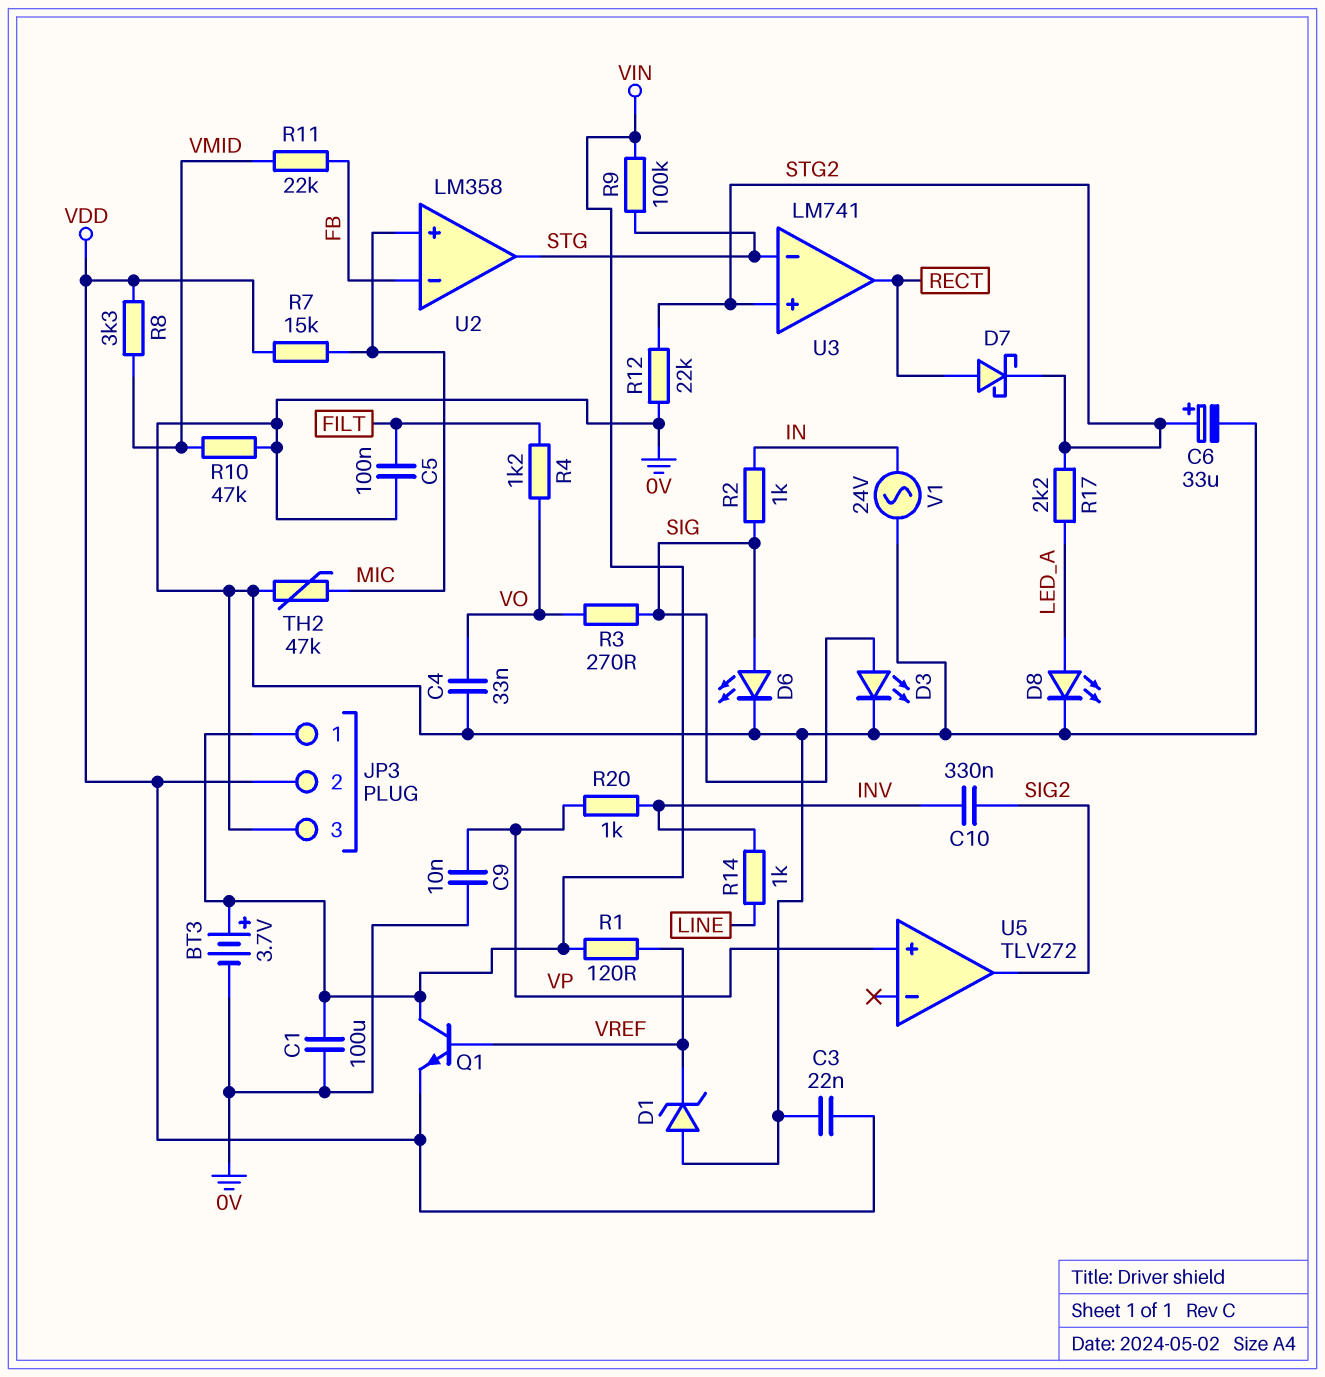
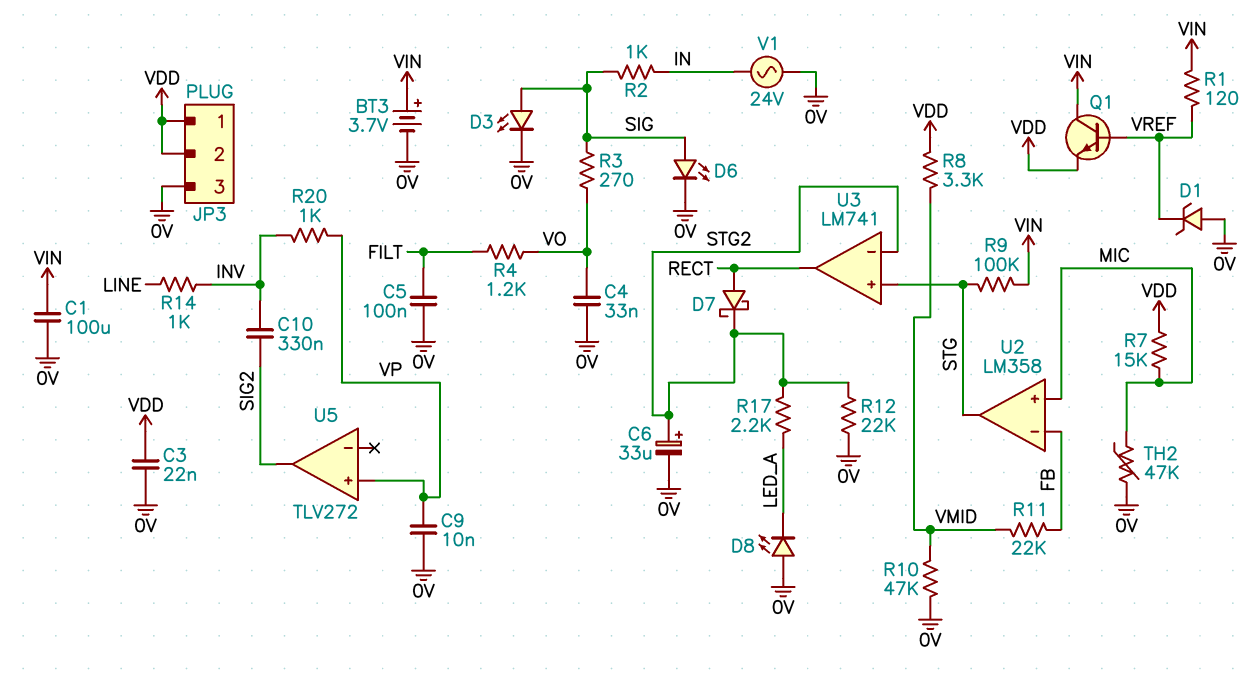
D8: LED (A LED_A, K 0V) -> LED (A 0V, K LED_A)
JP3 pin 1: VIN -> VDD
U3 pin in+: STG2 -> STG
U3 pin in-: STG -> STG2

